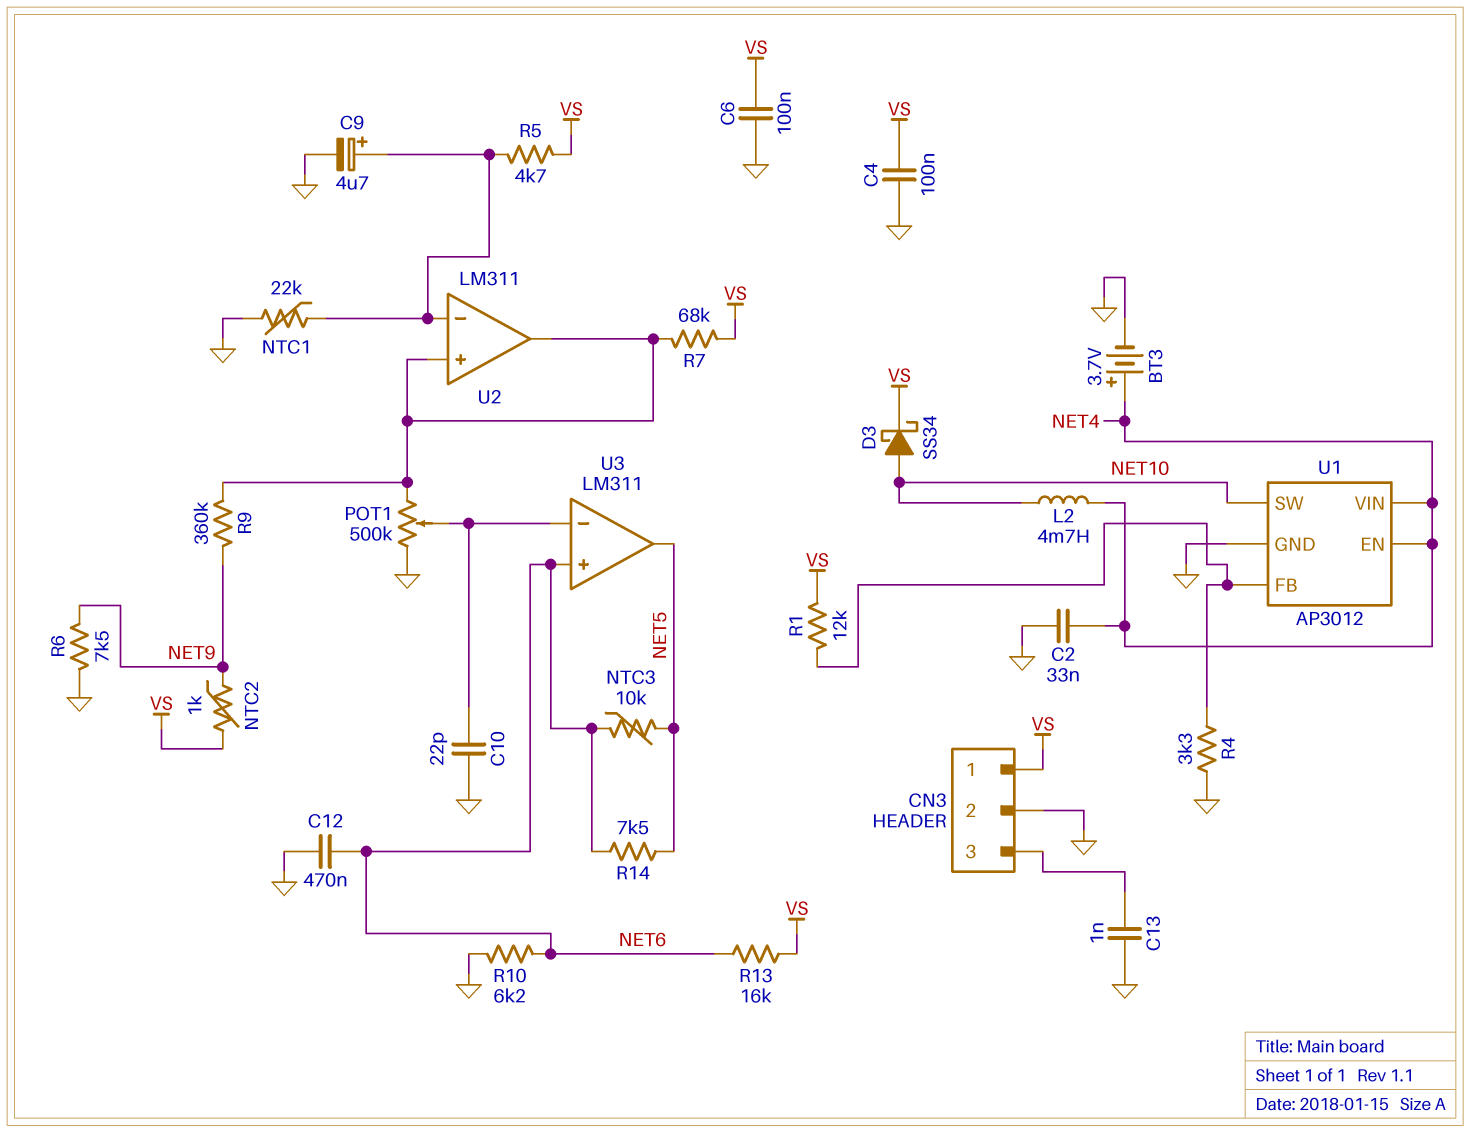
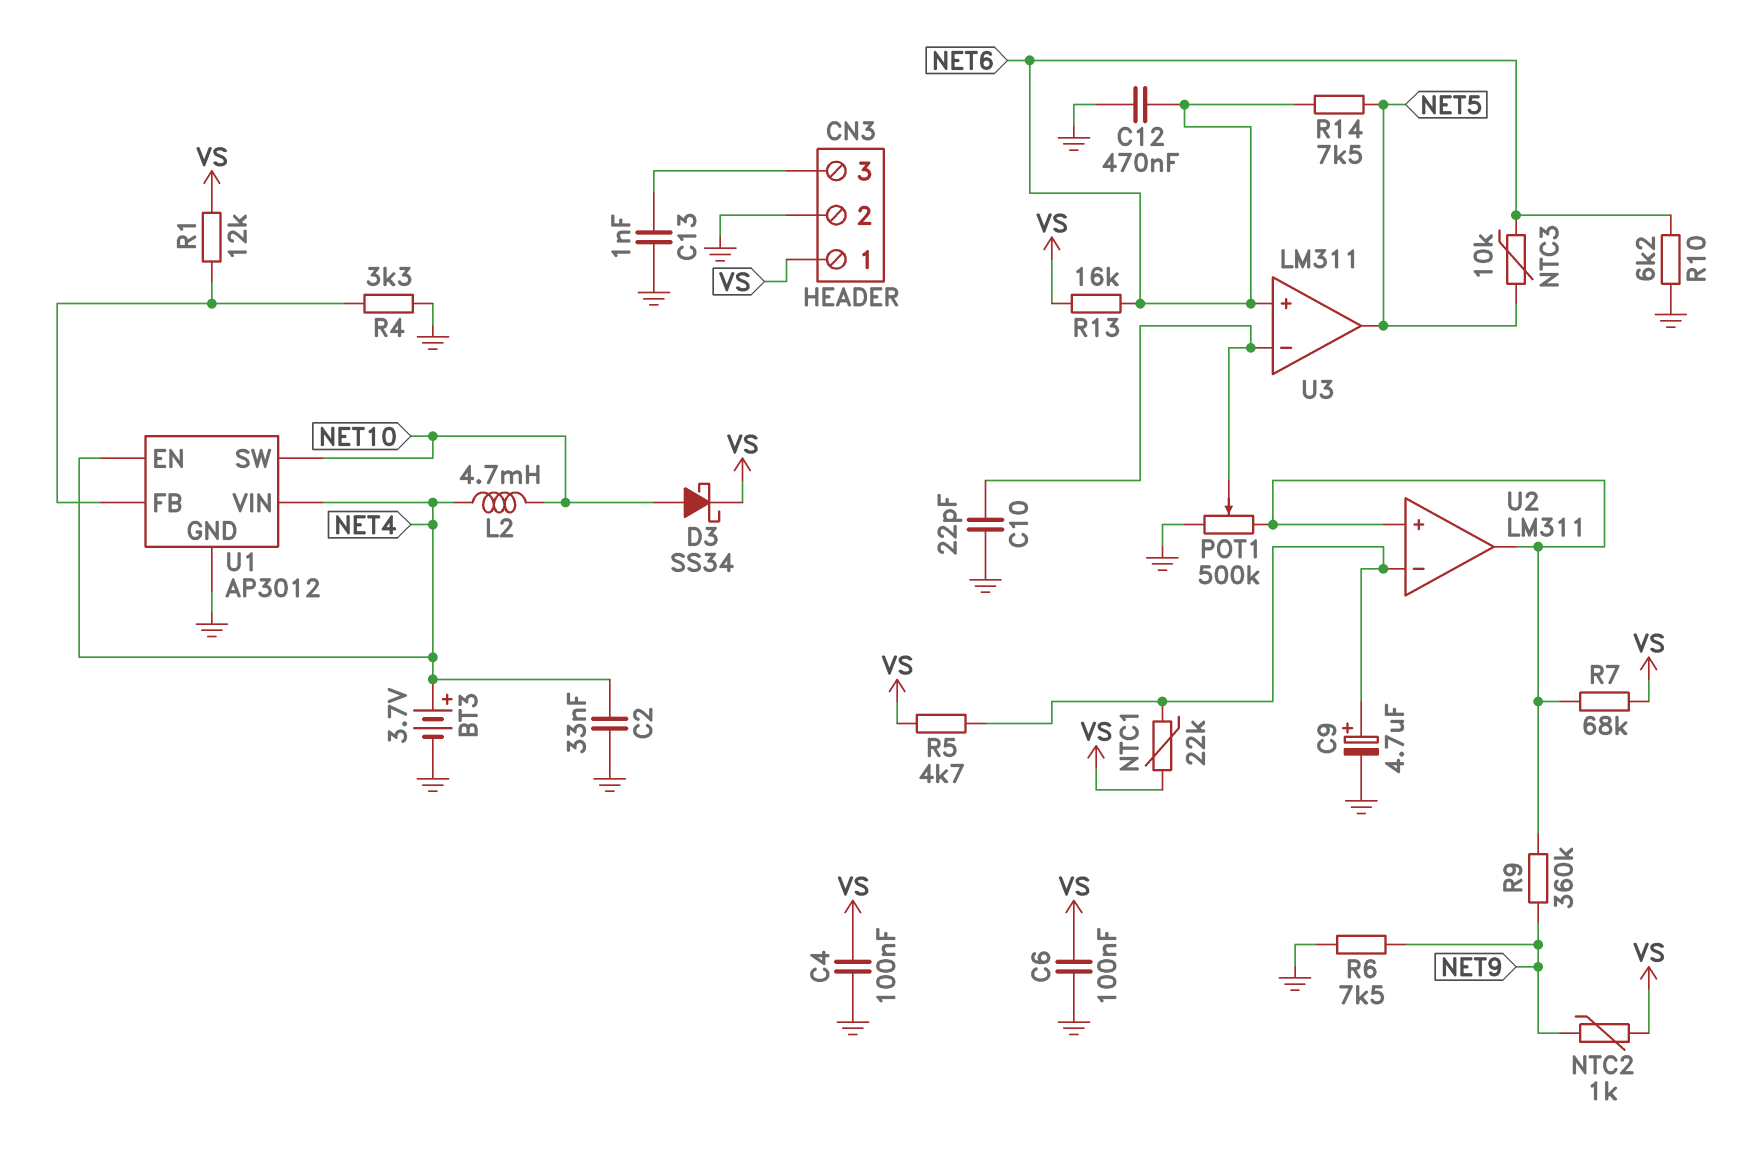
NTC1: 22k (GND, U2/in-) -> 22k (U2/in-, VS)

